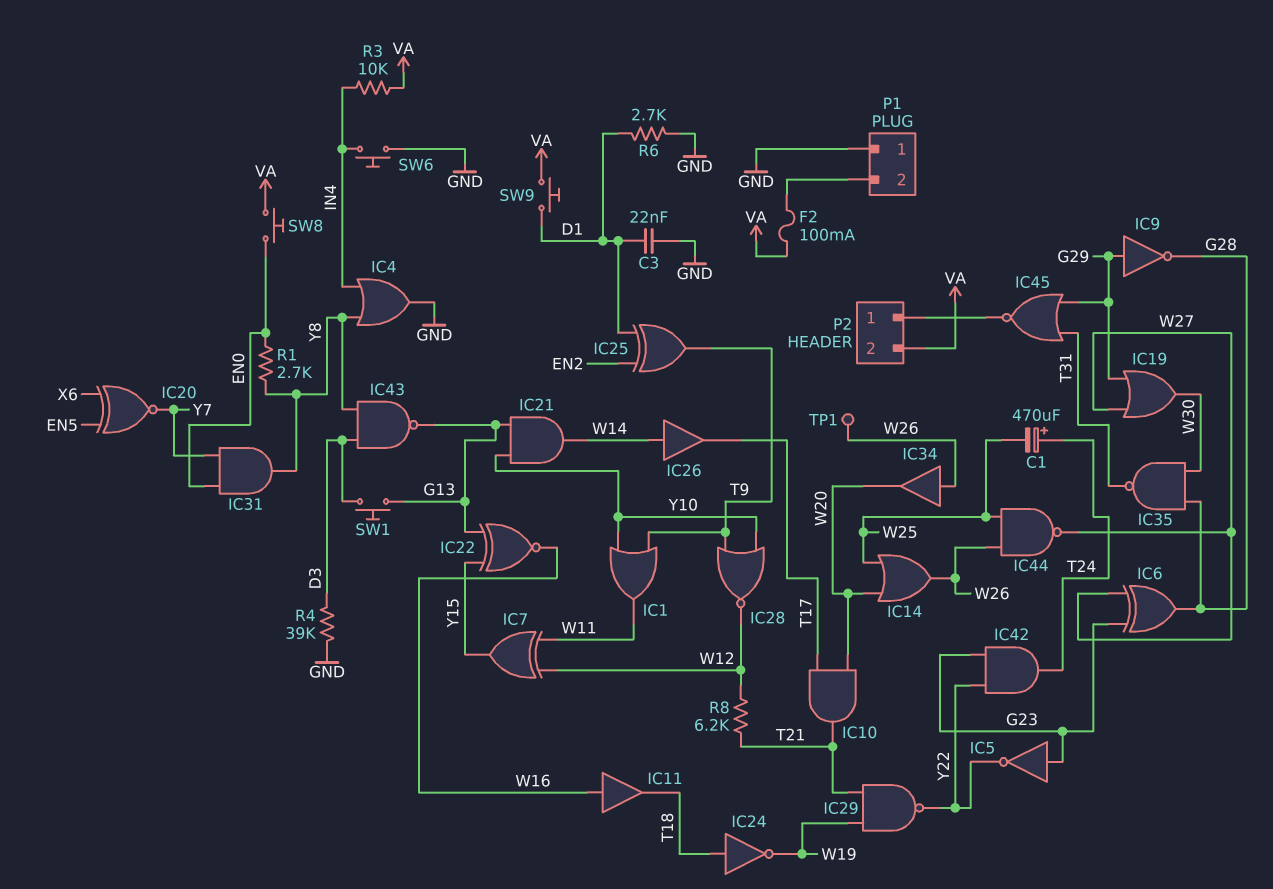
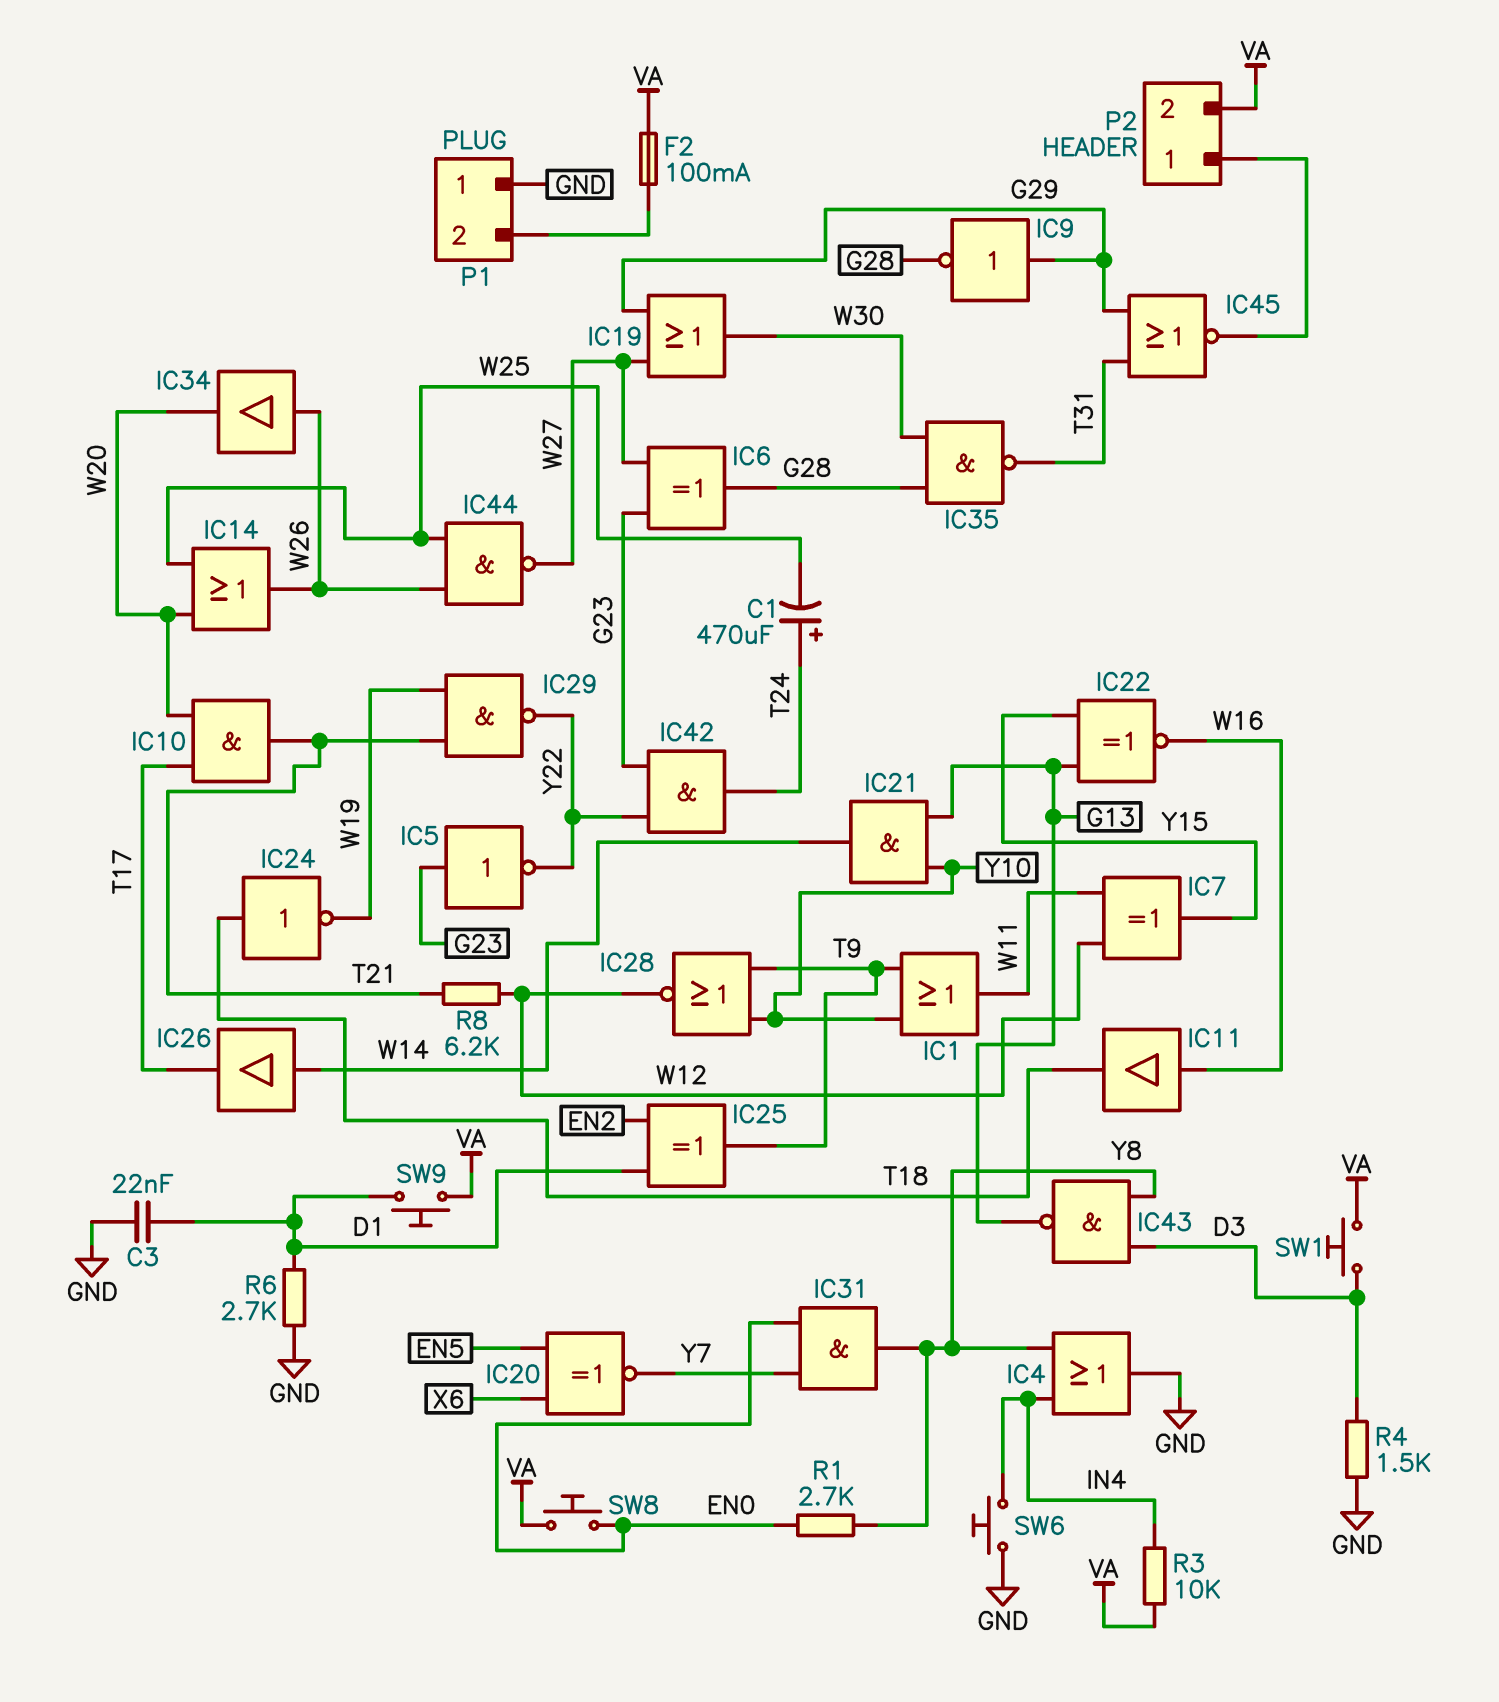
R4: 39k (D3, GND) -> 1.5k (D3, GND)
SW1: button (D3, G13) -> button (D3, VA)
TP1: test point (W26) -> none

